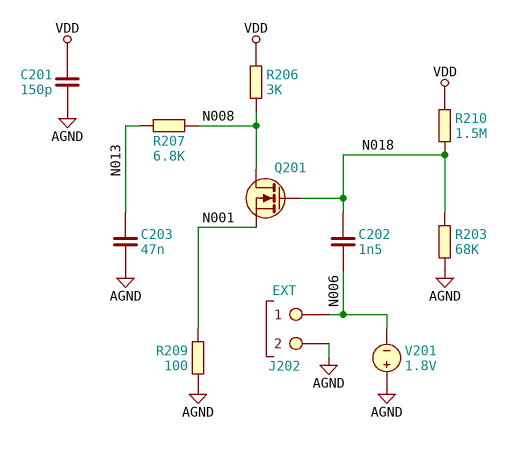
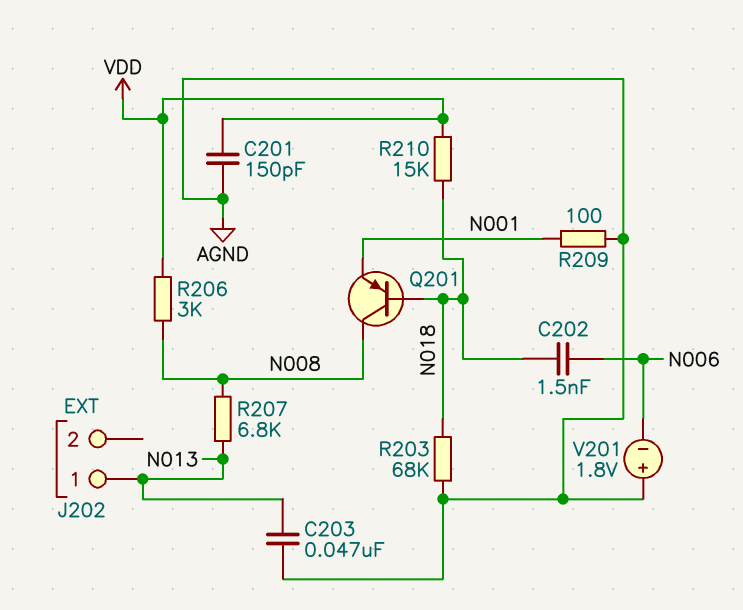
J202 pin 1: N006 -> N013
J202 pin 2: AGND -> none
Q201: NMOS (G N018, D N008, S N001) -> PNP (B N018, C N008, E N001)
R210: 1.5M (N018, VDD) -> 15k (N018, VDD)

